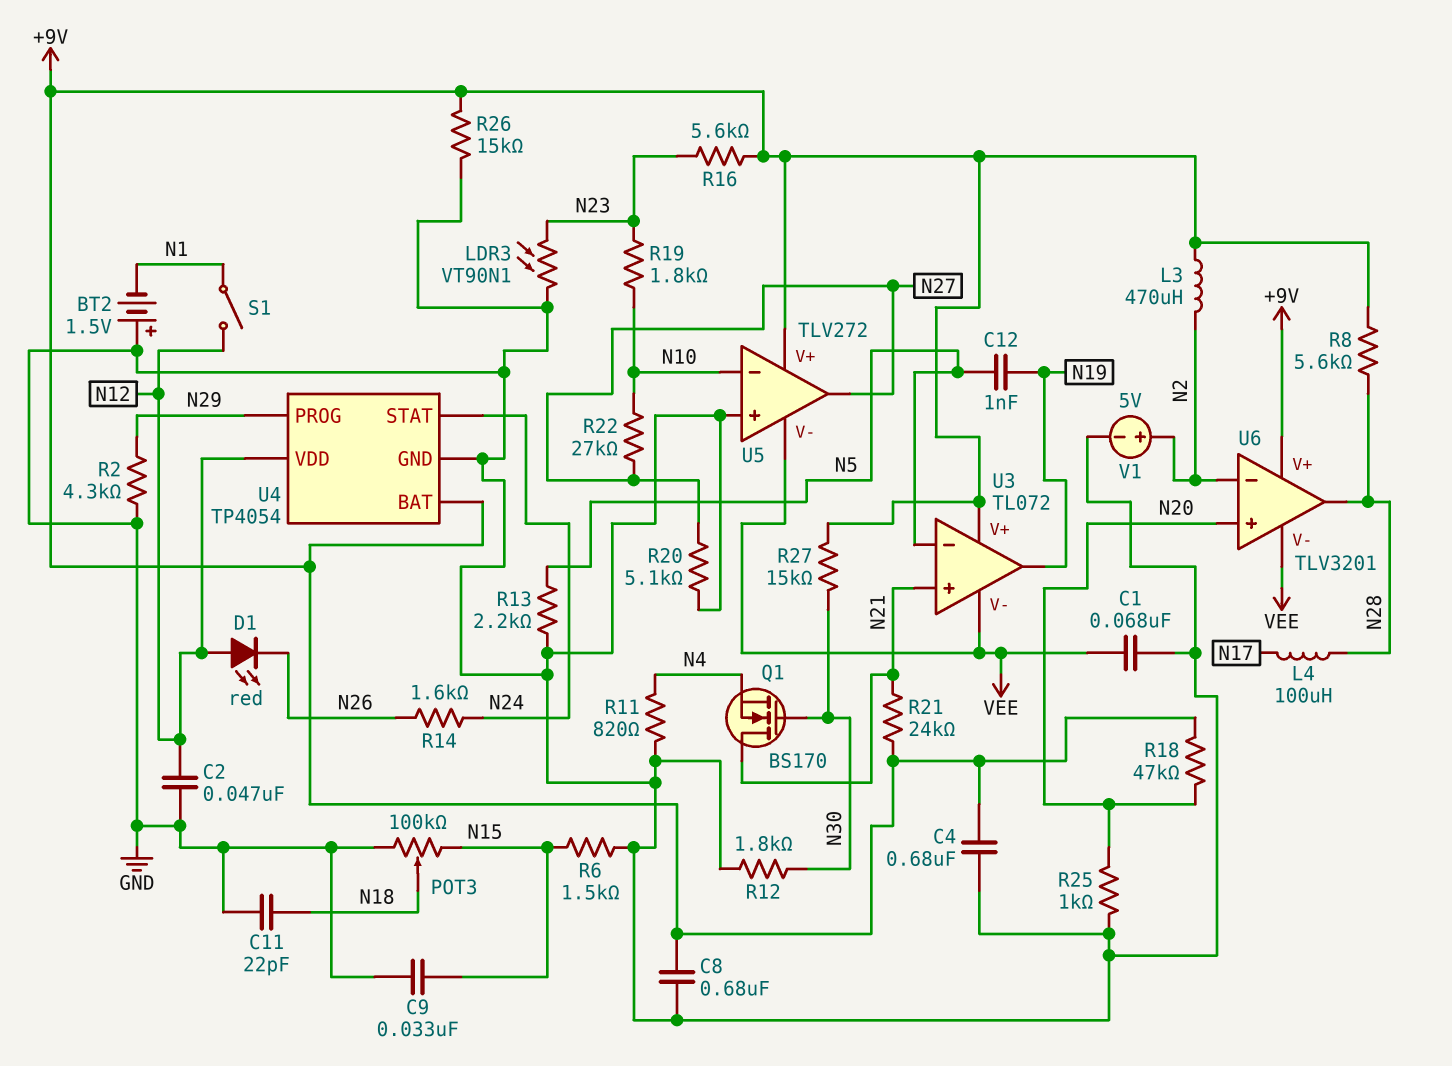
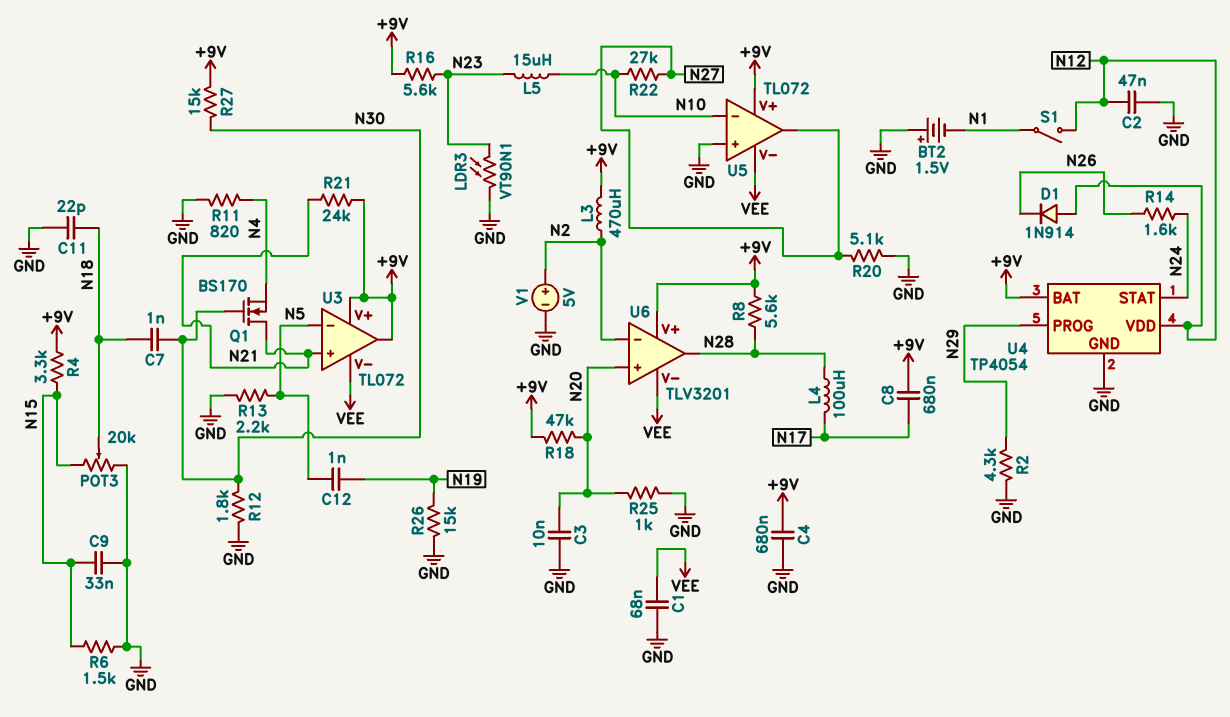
C3: none -> 10nF (GND, N20)
C7: none -> 1nF (N18, N30)
C8: 680nF (+9V, GND) -> 680nF (+9V, N17)
D1: LED red (A N12, K N26) -> diode 1N914 (A N12, K N26)
L5: none -> 15uH (N10, N23)
POT3: 100k (GND, N15, wiper N18) -> 20k (GND, N15, wiper N18)
R4: none -> 3.3k (+9V, N15)
R19: 1.8k (N10, N23) -> none
R26: 15k (+9V, GND) -> 15k (GND, N19)
U3 pin out: N19 -> +9V
U5: TLV272 -> TL072

